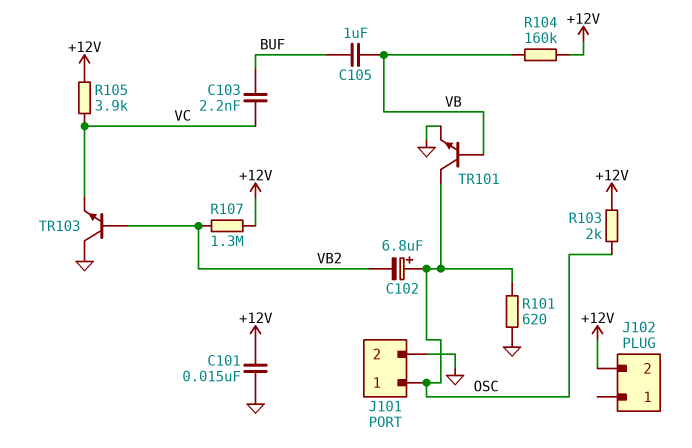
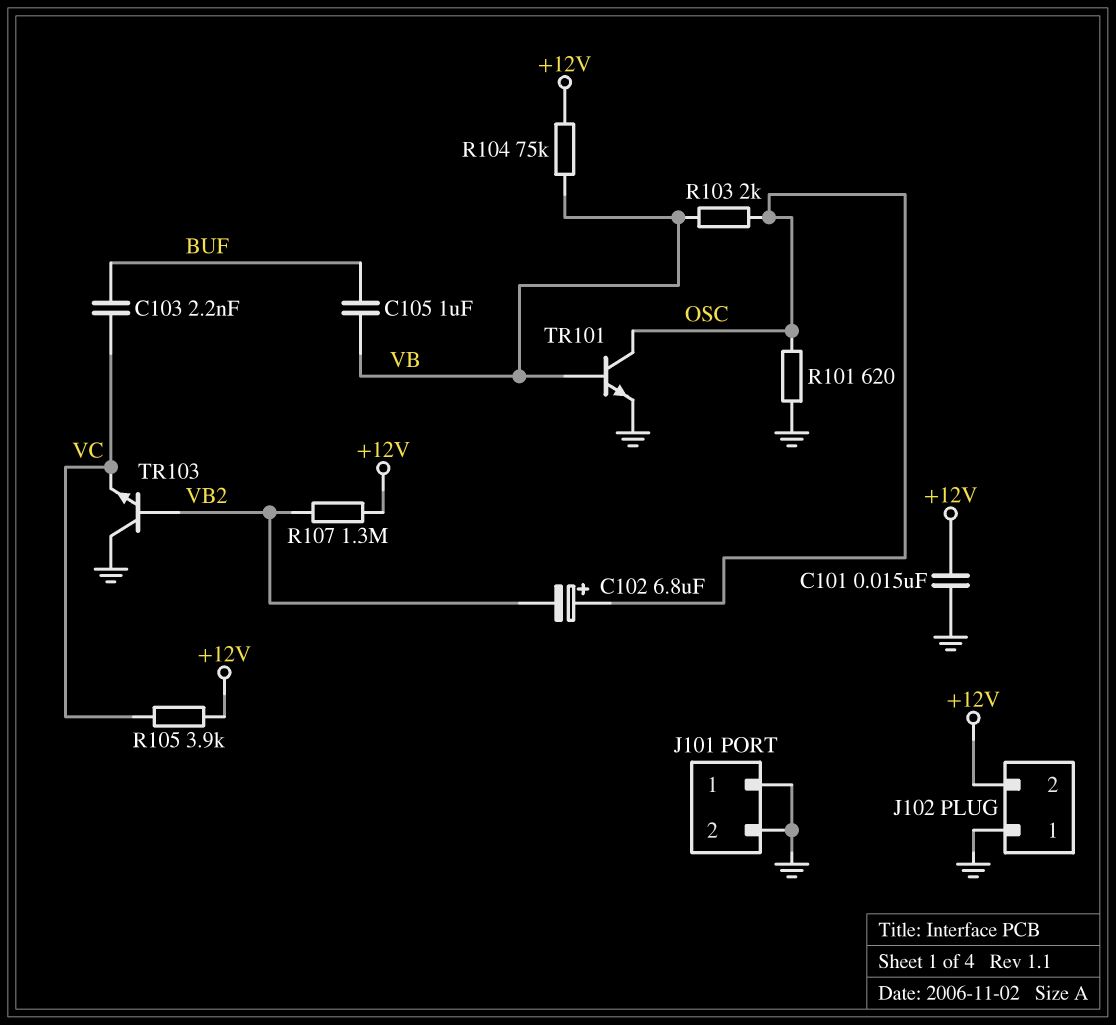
J101 pin 1: OSC -> GND
J102 pin 1: none -> GND
R103: 2k (+12V, OSC) -> 2k (OSC, VB)
R104: 160k (+12V, VB) -> 75k (+12V, VB)

